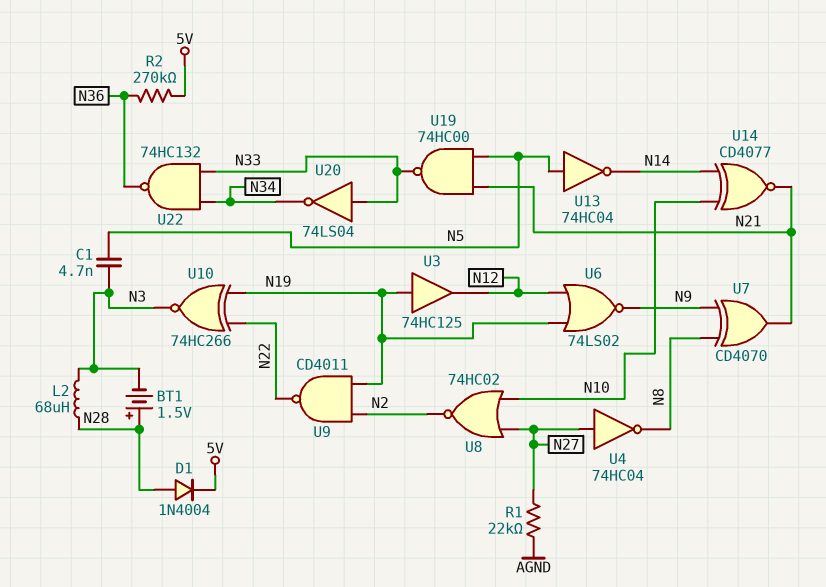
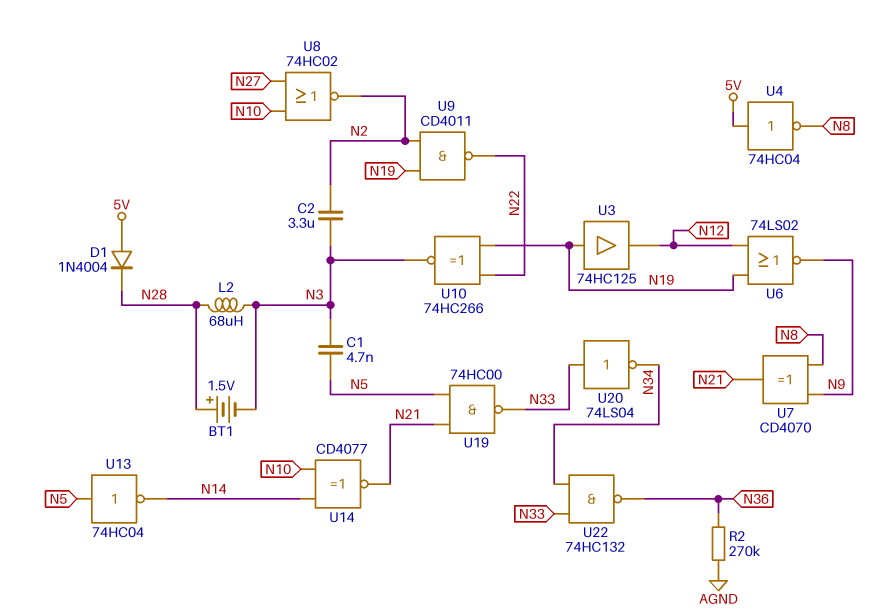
C2: none -> 3.3uF (N2, N3)
D1: diode 1N4004 (A N28, K 5V) -> diode 1N4004 (A 5V, K N28)
R1: 22k (AGND, N27) -> none
R2: 270k (5V, N36) -> 270k (AGND, N36)
U4: NOT 74HC04 (in N27, out N8) -> NOT 74HC04 (in 5V, out N8)

